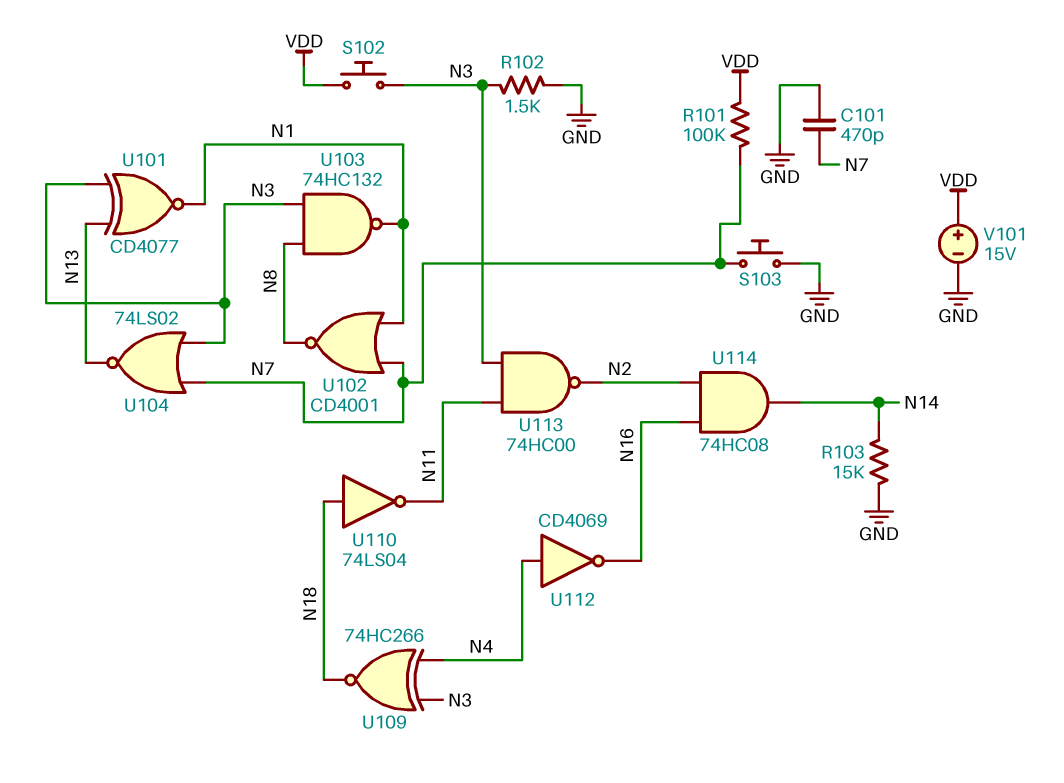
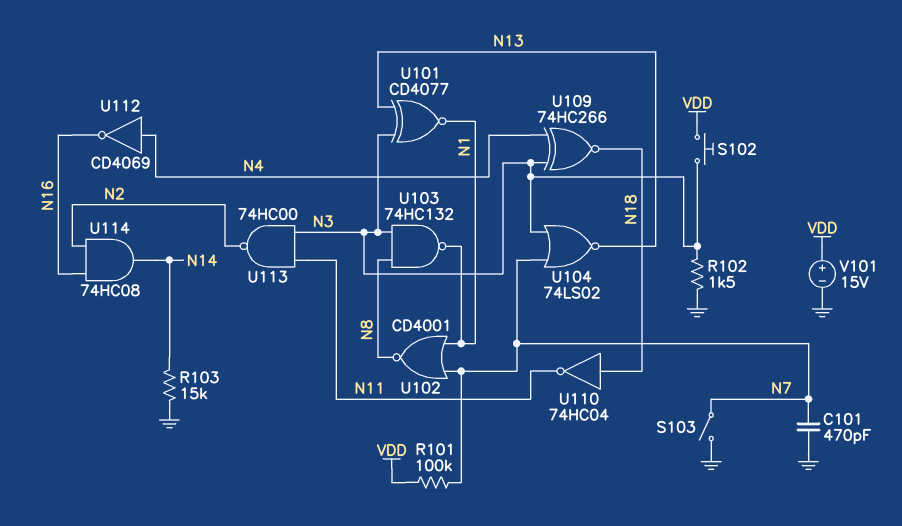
S103: button (GND, N7) -> switch (GND, N7)
U110: NOT 74LS04 (in N18, out N11) -> NOT 74HC04 (in N18, out N11)

